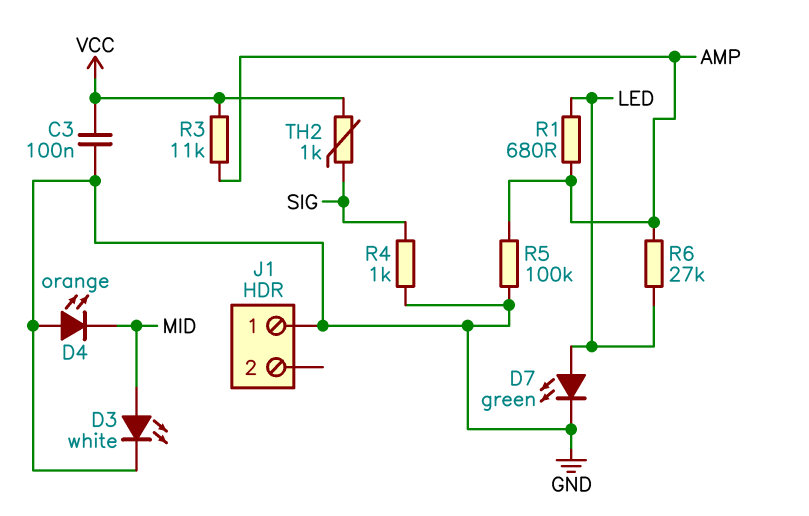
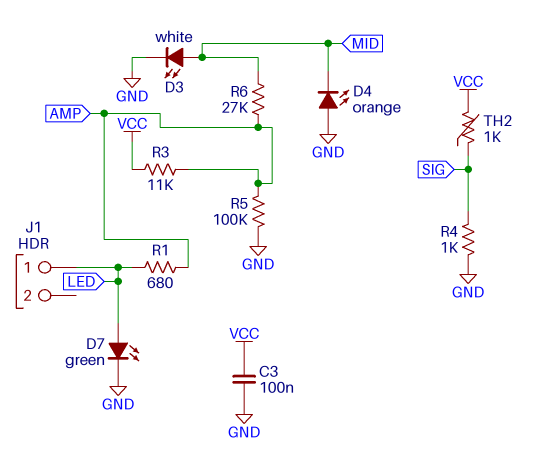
J1 pin 1: GND -> LED
R6: 27k (AMP, LED) -> 27k (AMP, MID)

